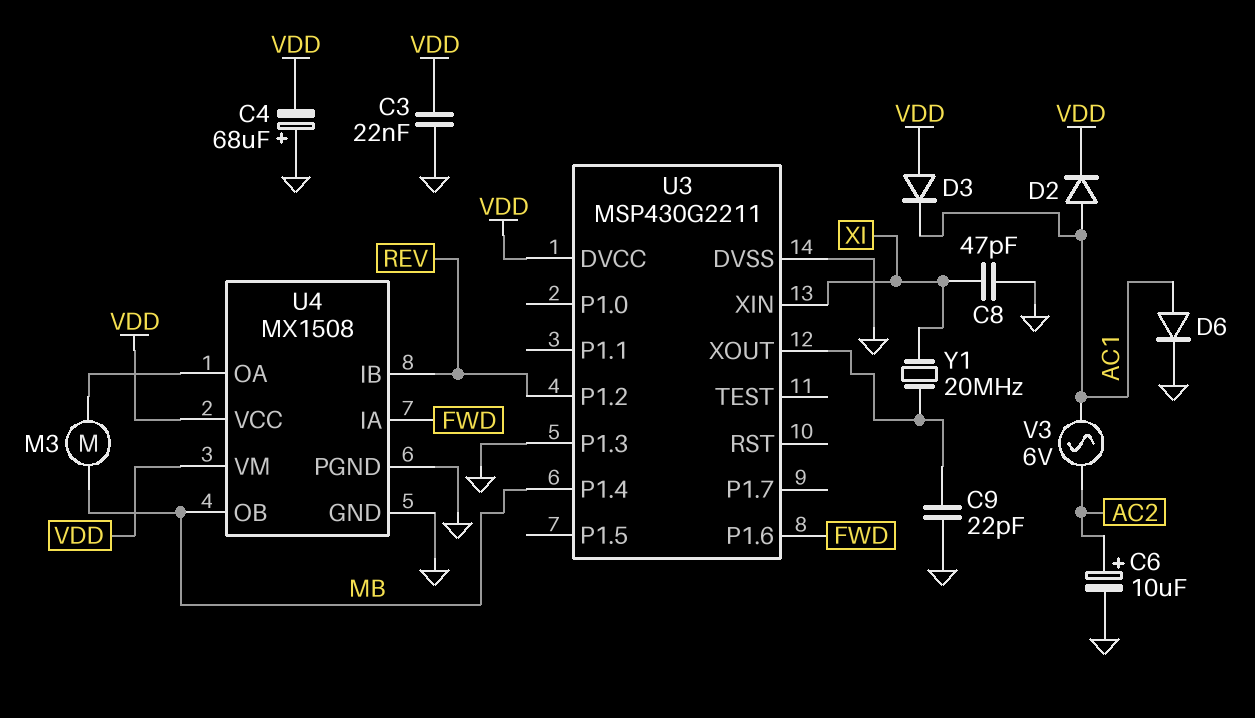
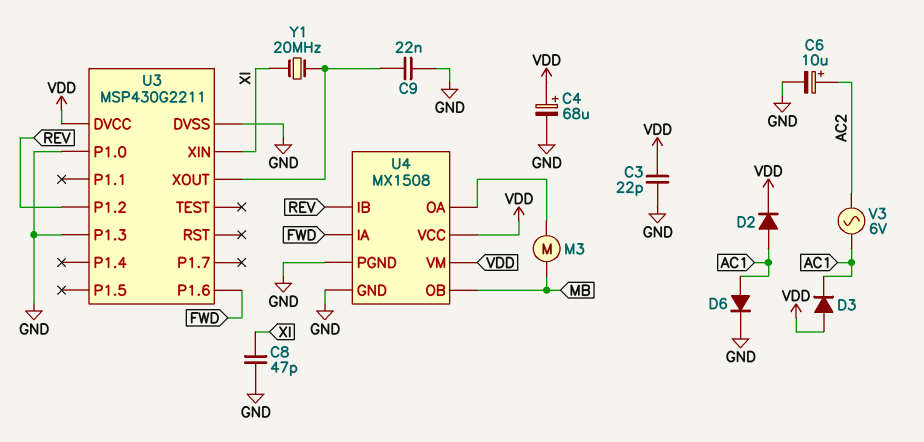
C3: 22nF (GND, VDD) -> 22pF (GND, VDD)
C4: 68uF (plus GND, minus VDD) -> 68uF (plus VDD, minus GND)
C9: 22pF (GND, U3/XOUT) -> 22nF (GND, U3/XOUT)
U3 pin P1.0: none -> GND
U3 pin P1.4: MB -> none

